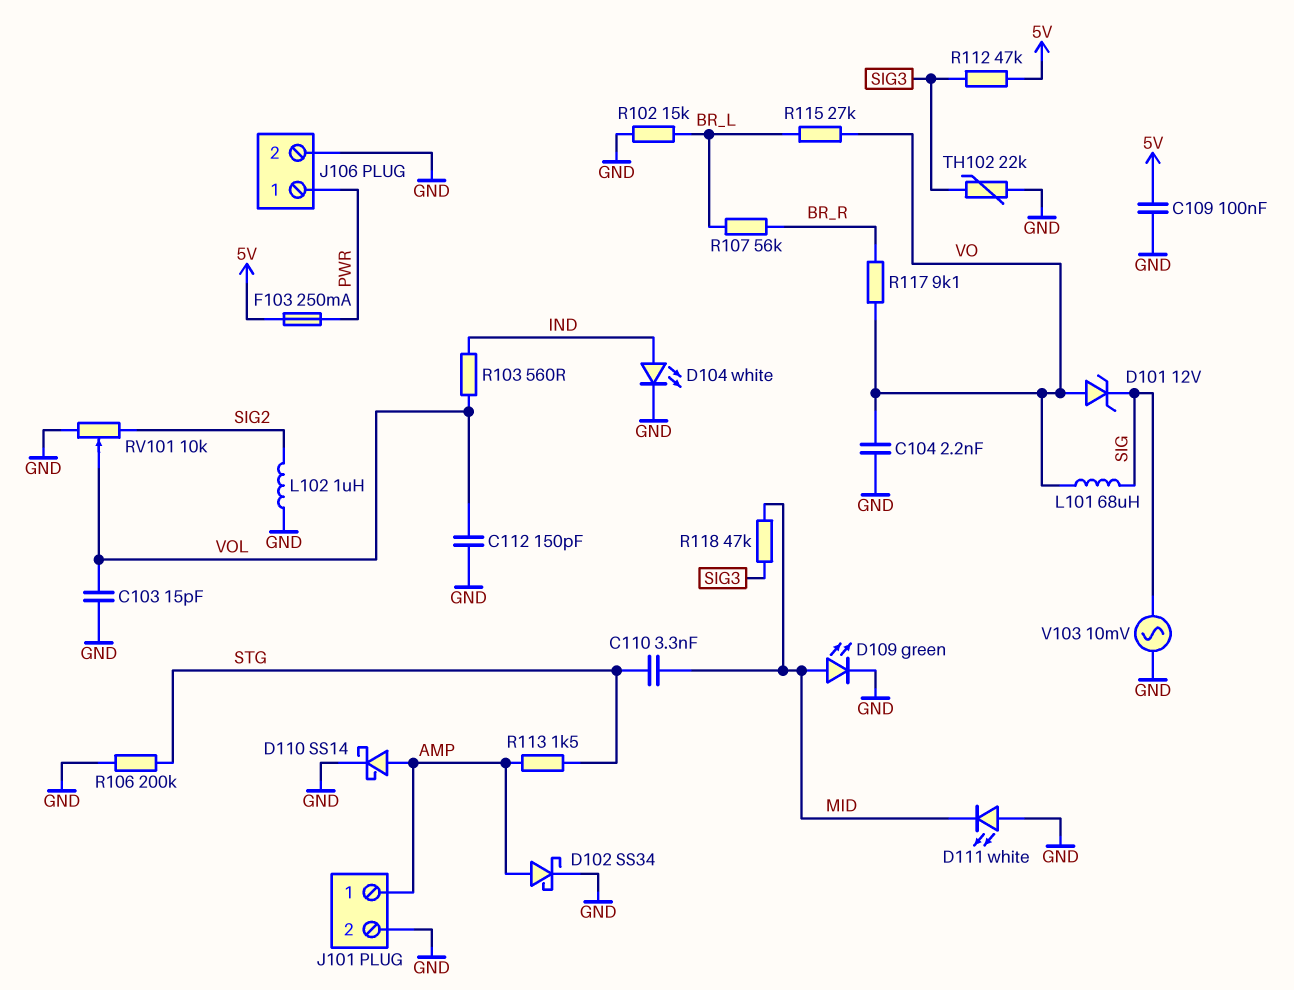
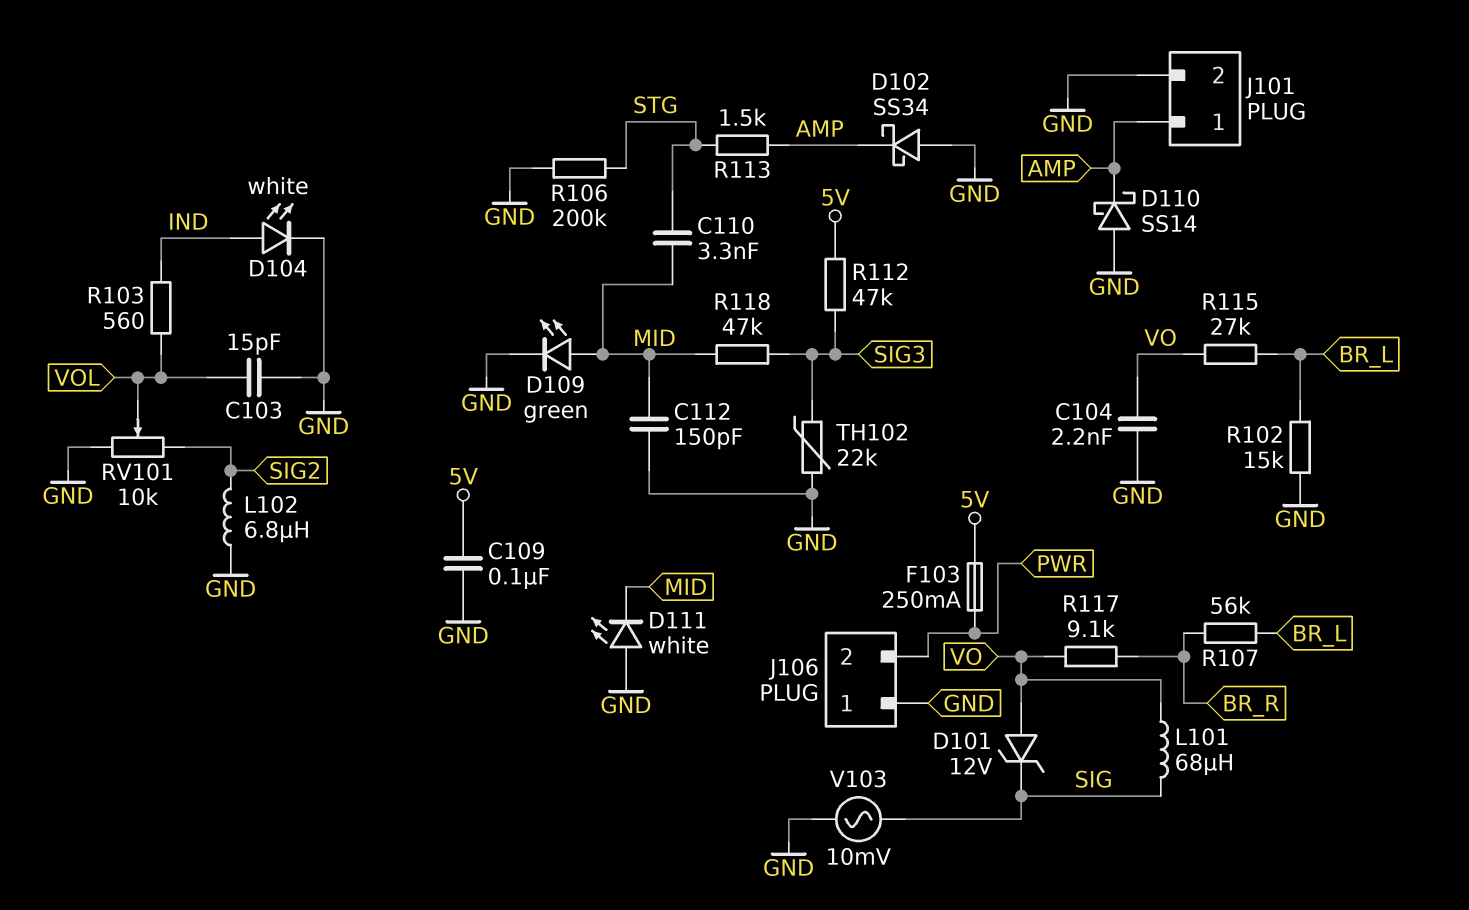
C112: 150pF (GND, VOL) -> 150pF (GND, MID)
D102: schottky SS34 (A AMP, K GND) -> schottky SS34 (A GND, K AMP)
D110: schottky SS14 (A AMP, K GND) -> schottky SS14 (A GND, K AMP)
J106 pin 1: PWR -> GND
J106 pin 2: GND -> PWR
L102: 1uH (GND, SIG2) -> 6.8uH (GND, SIG2)

